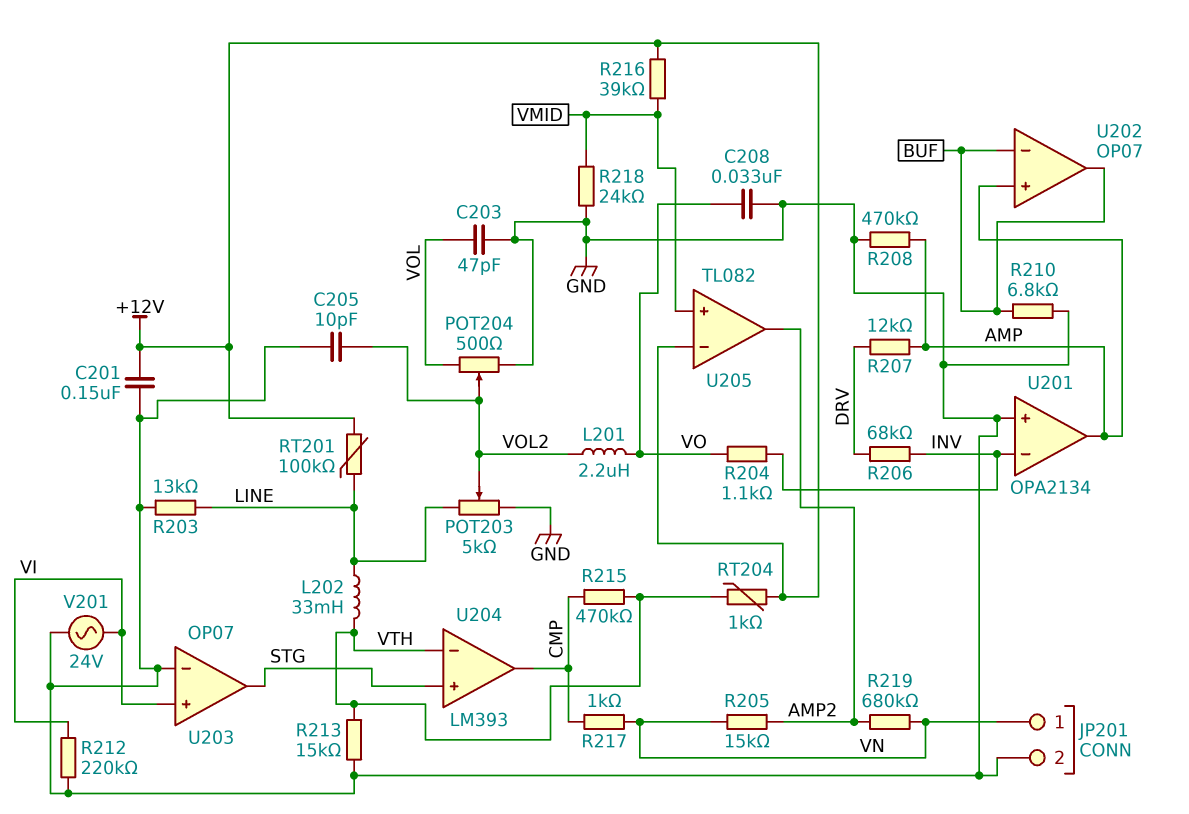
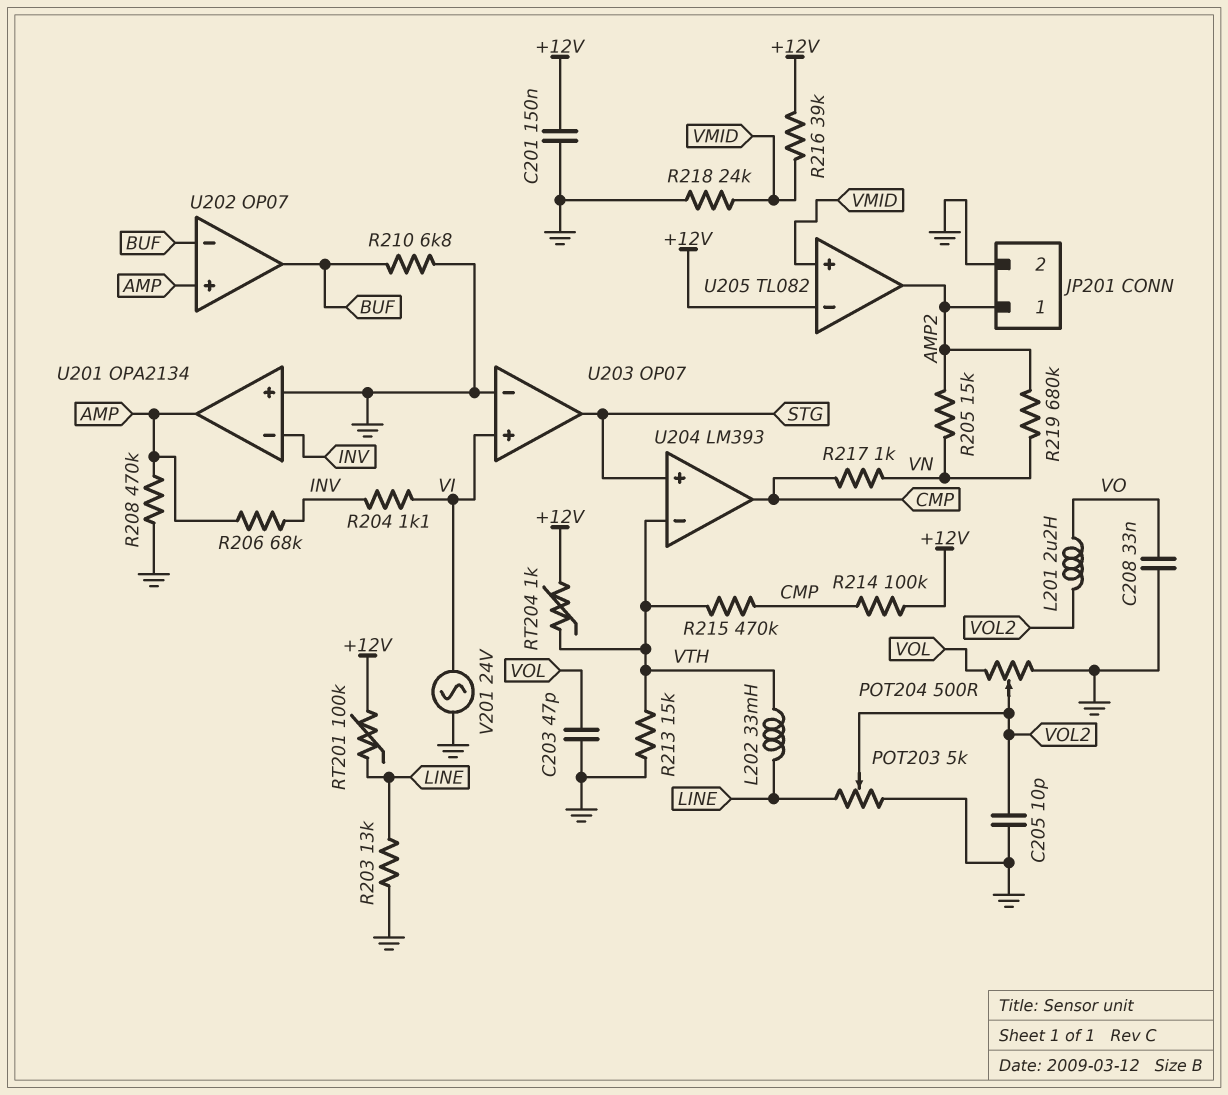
JP201 pin 1: VN -> AMP2
R204: 1.1k (INV, VO) -> 1.1k (INV, VI)
R206: 68k (DRV, INV) -> 68k (AMP, INV)
R207: 12k (AMP, DRV) -> none
R212: 220k (GND, VI) -> none
R214: none -> 100k (+12V, CMP)

